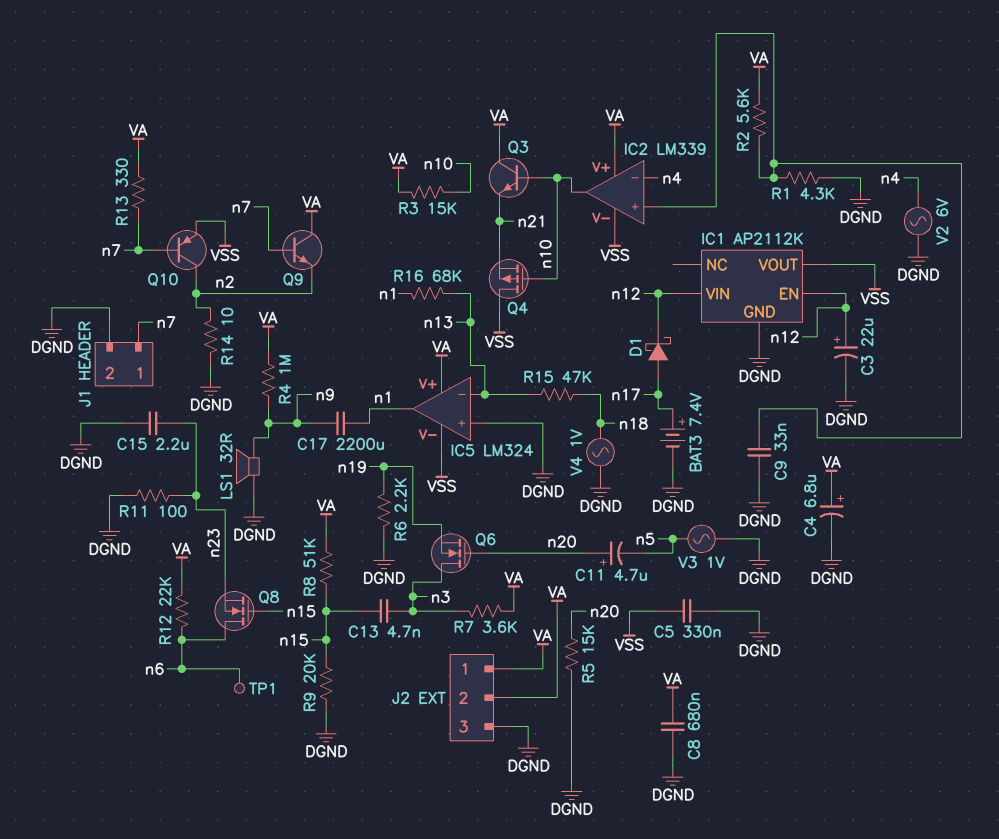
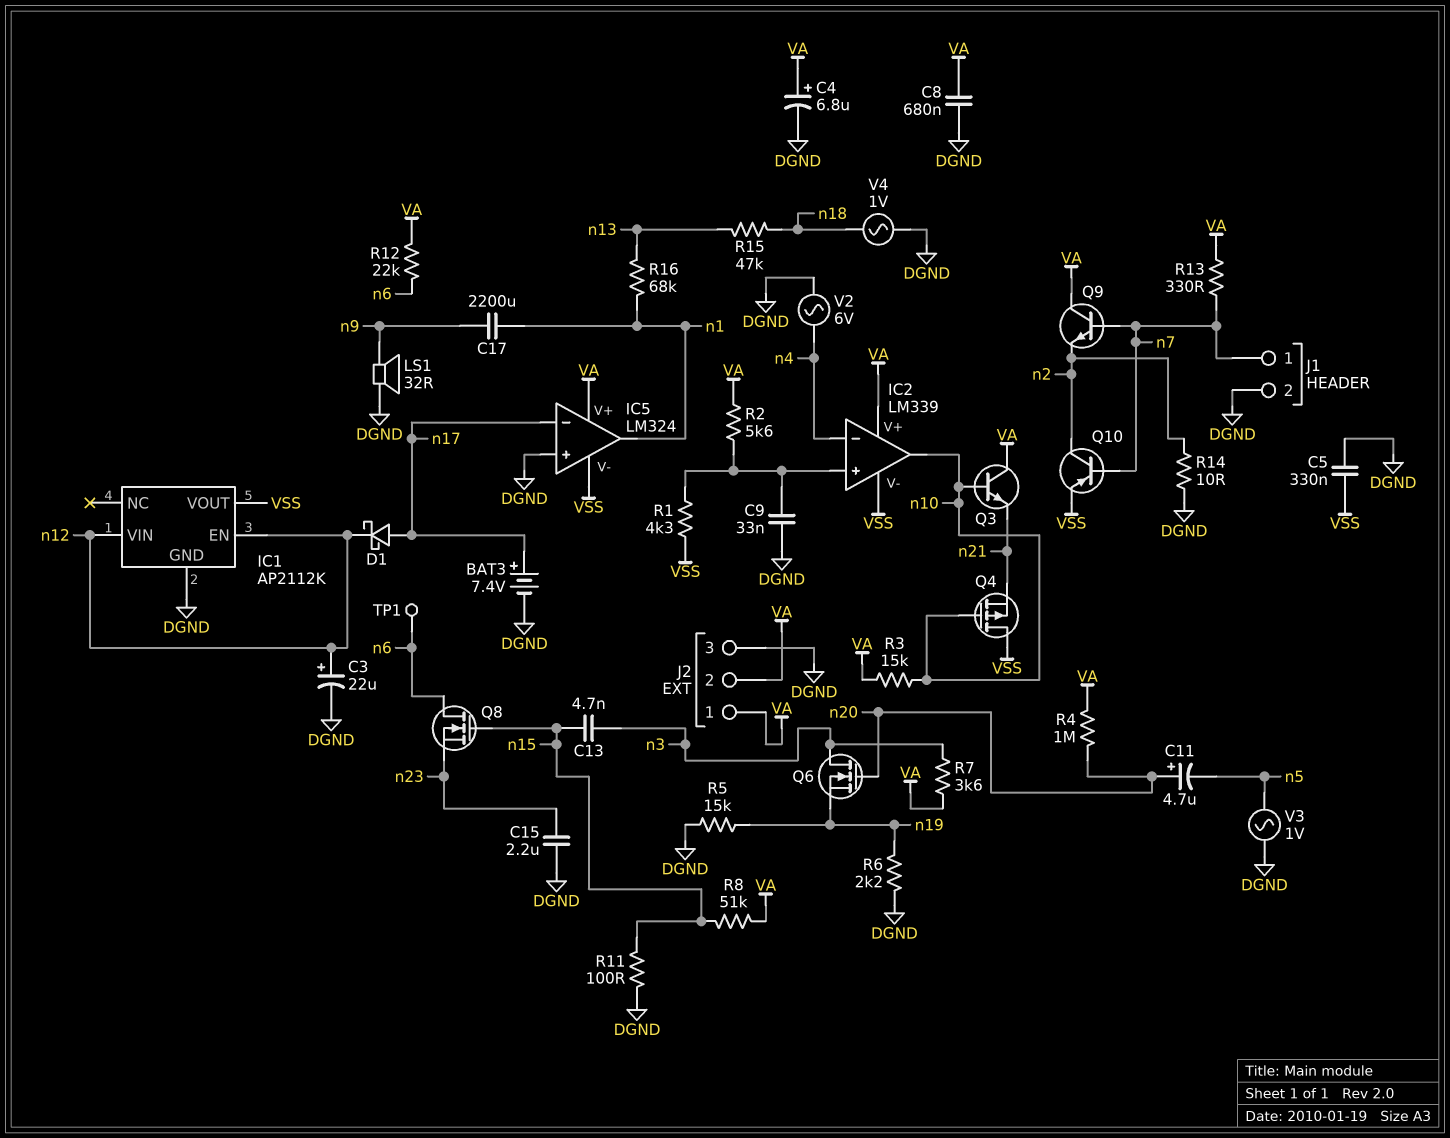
IC5 pin in-: n13 -> n17
R1: 4.3k (DGND, IC2/in+) -> 4.3k (IC2/in+, VSS)
R4: 1M (VA, n9) -> 1M (VA, n20)
R5: 15k (DGND, n20) -> 15k (DGND, n19)
R9: 20k (DGND, n15) -> none
R11: 100 (DGND, n23) -> 100 (DGND, n15)

